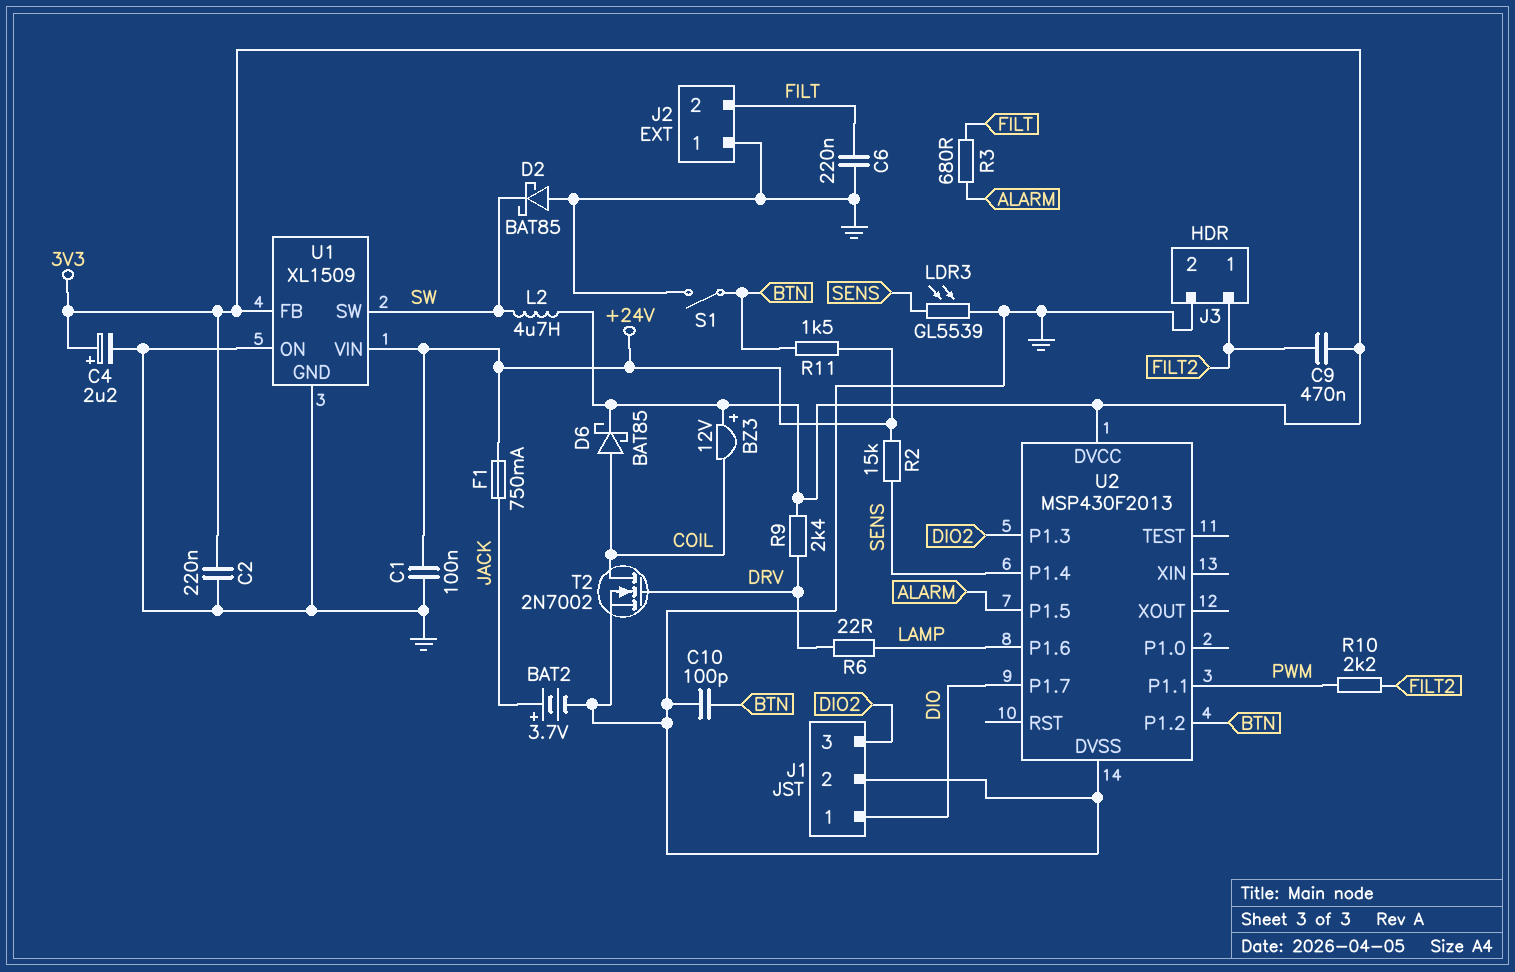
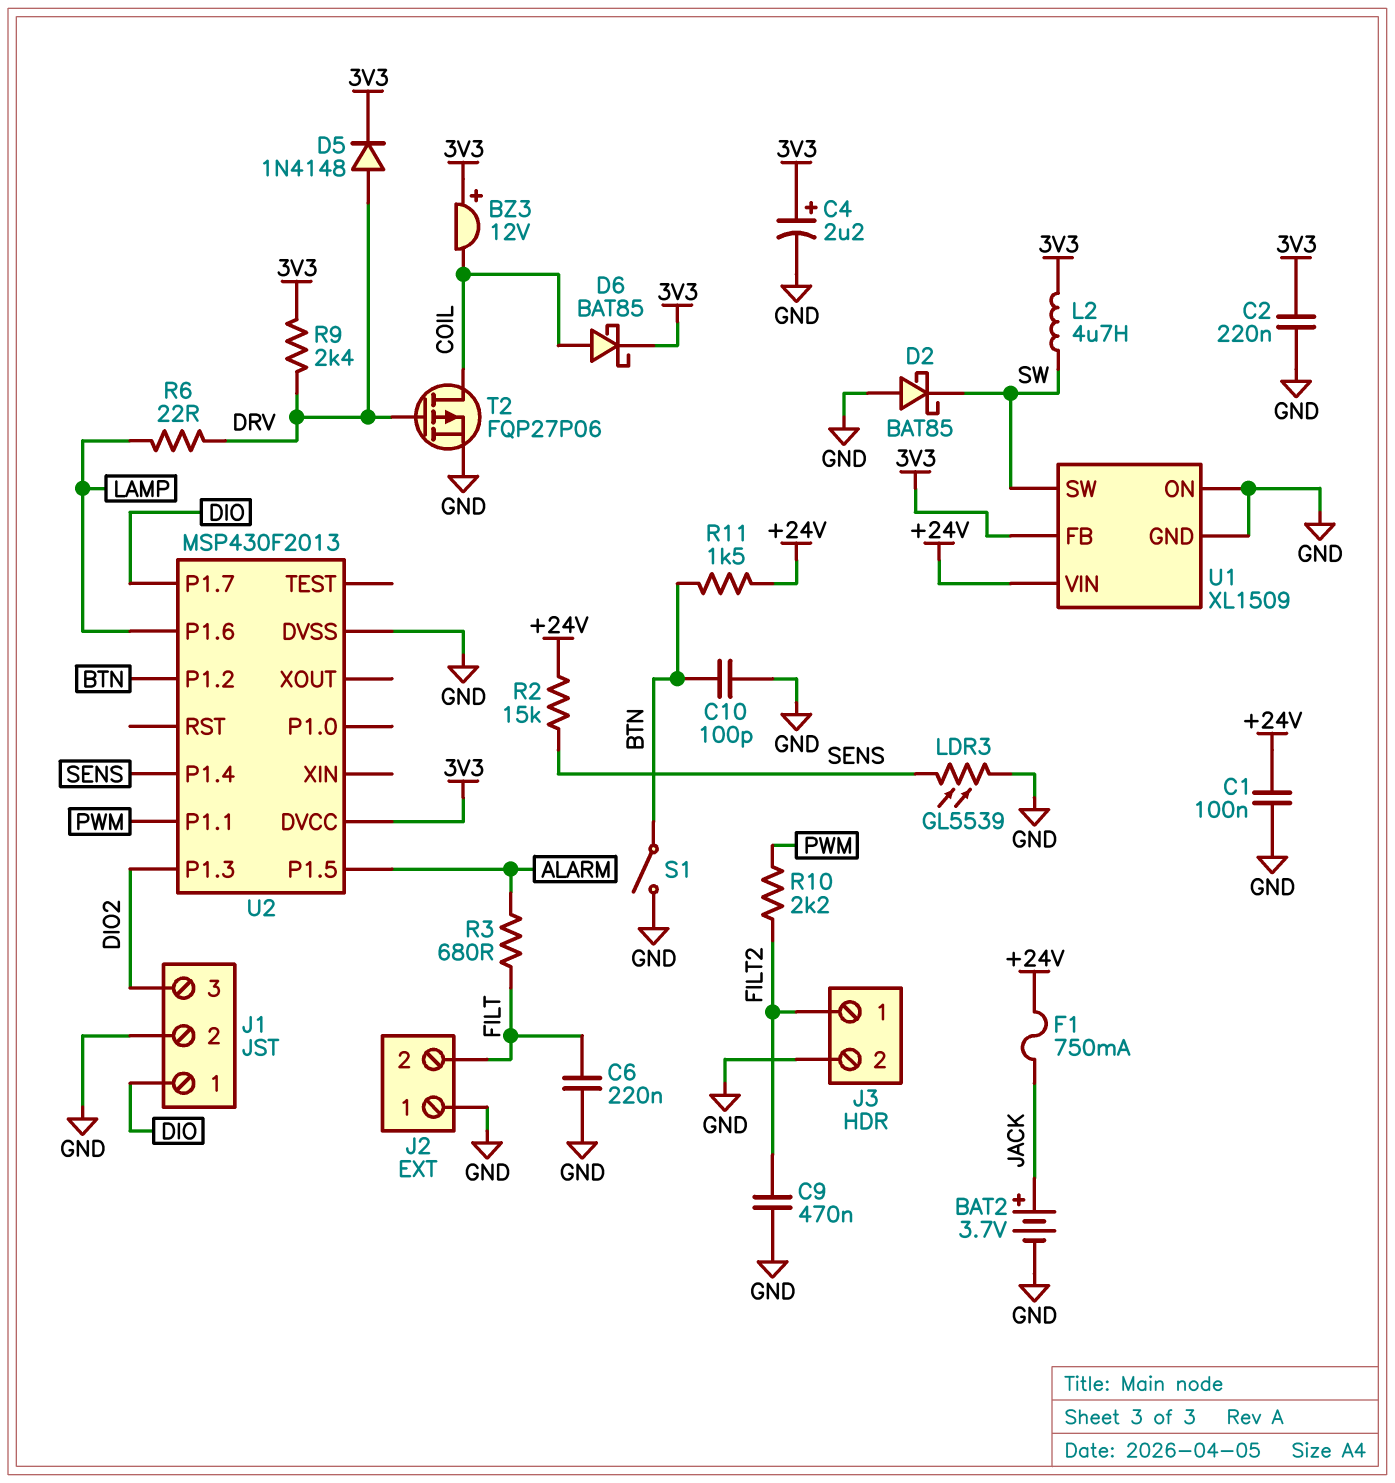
C9: 470nF (3V3, FILT2) -> 470nF (FILT2, GND)
D5: none -> diode 1N4148 (A DRV, K 3V3)
T2: NMOS 2N7002 (G DRV, D COIL, S GND) -> PMOS FQP27P06 (G DRV, D COIL, S GND)

